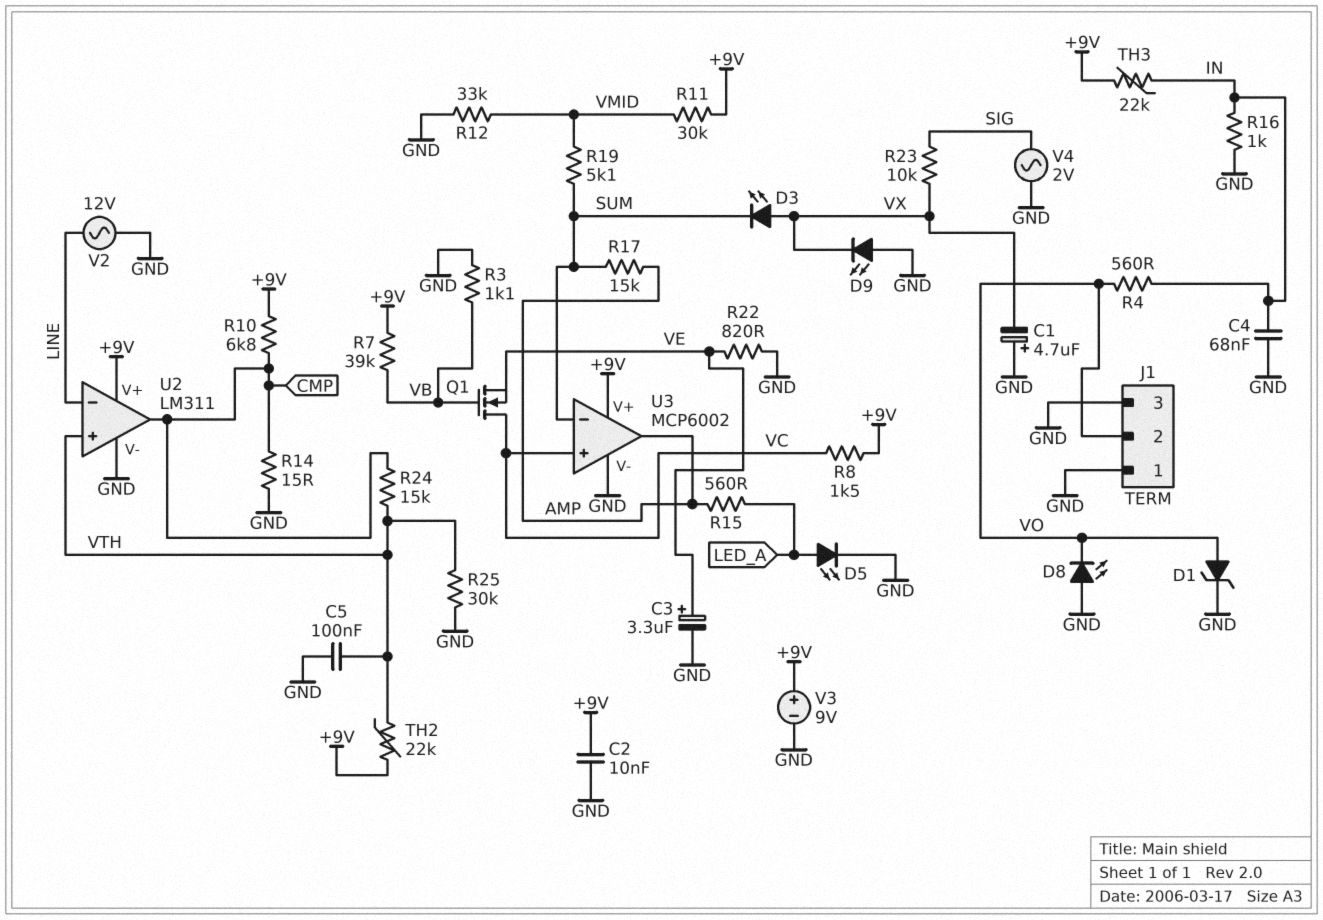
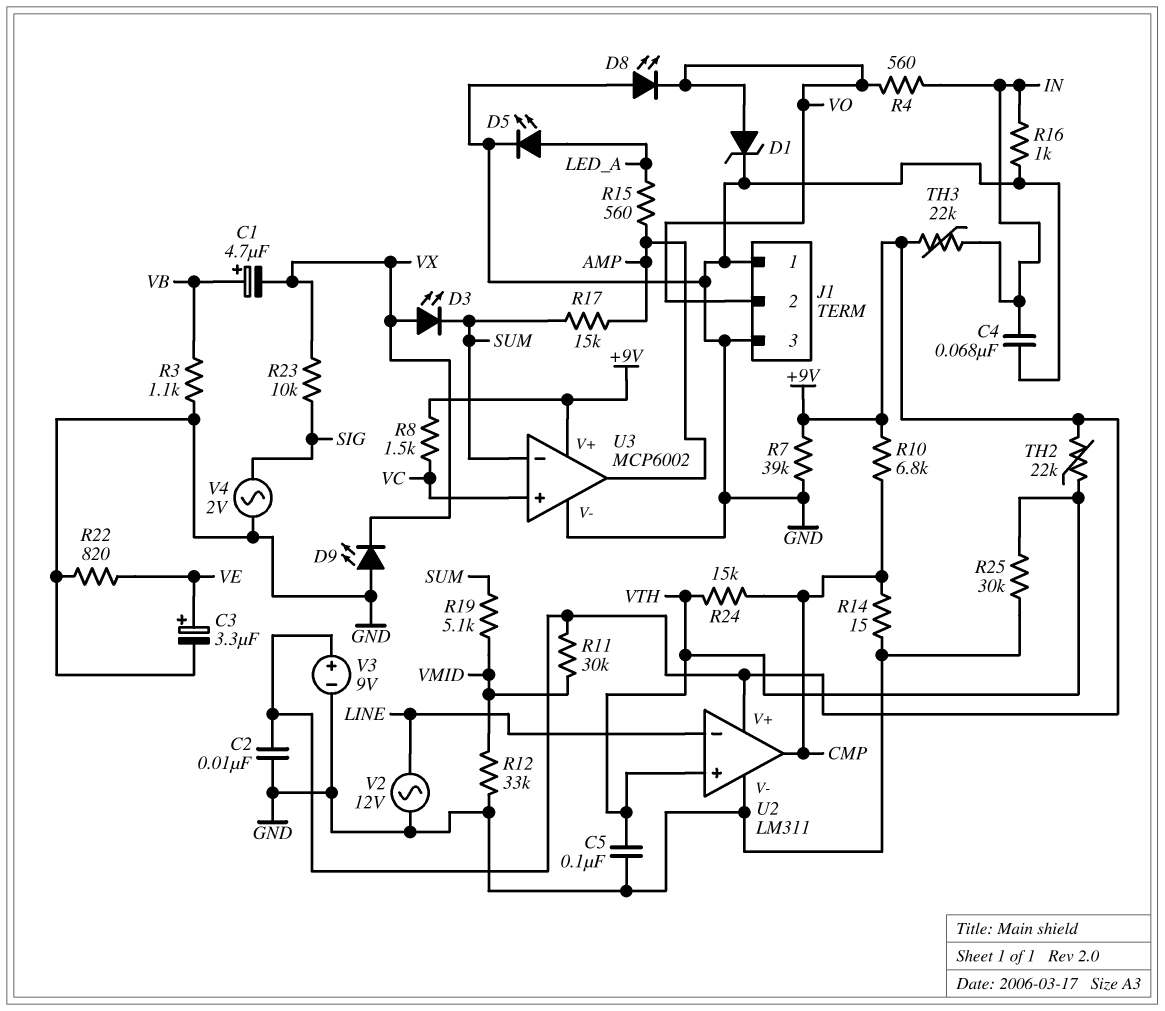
C1: 4.7uF (plus GND, minus VX) -> 4.7uF (plus VB, minus VX)
Q1: NMOS (G VB, D VC, S VE) -> none
R7: 39k (+9V, VB) -> 39k (+9V, GND)

